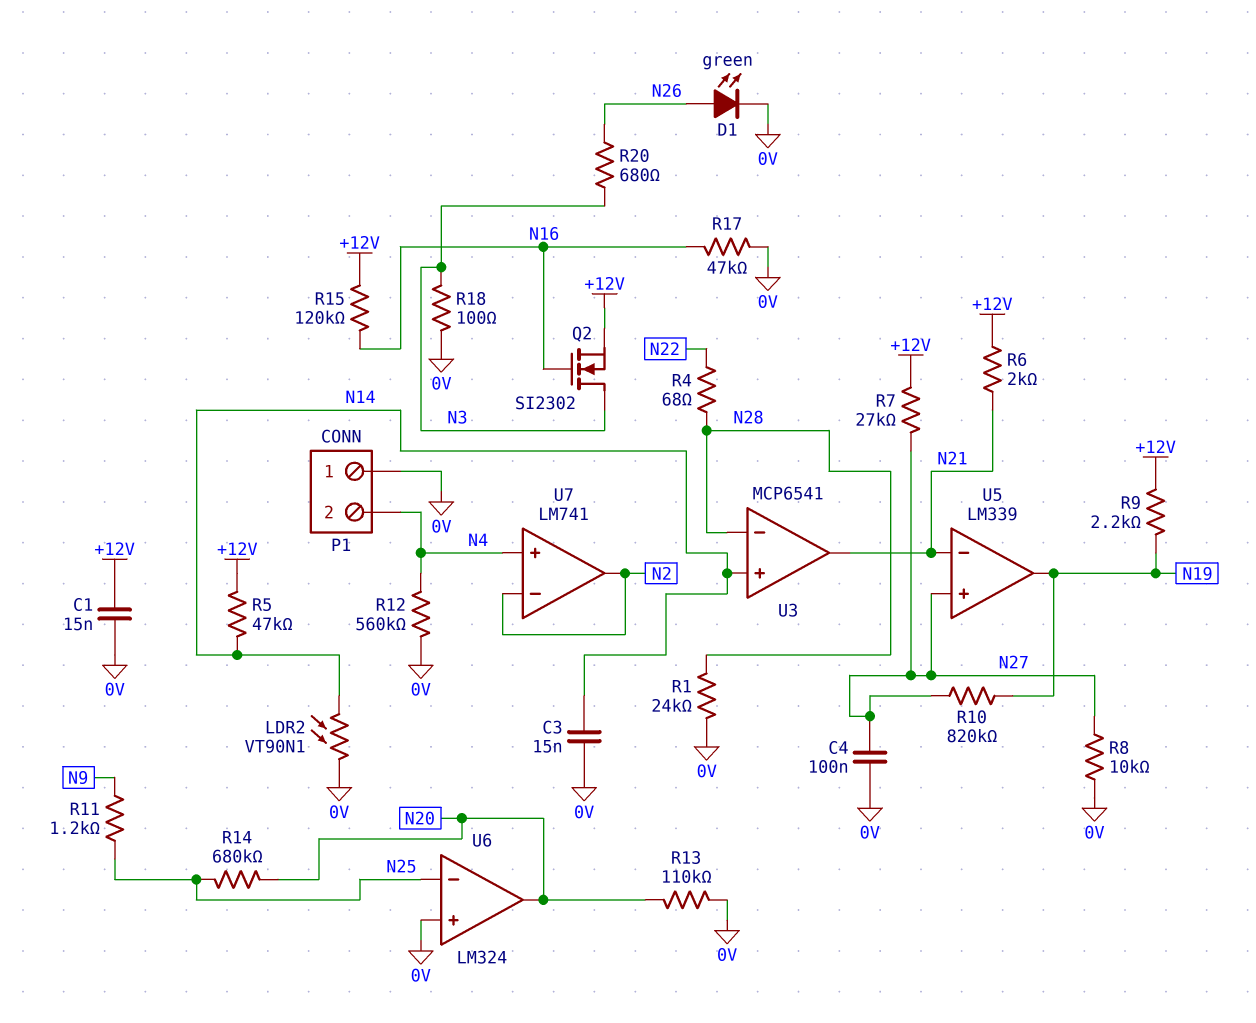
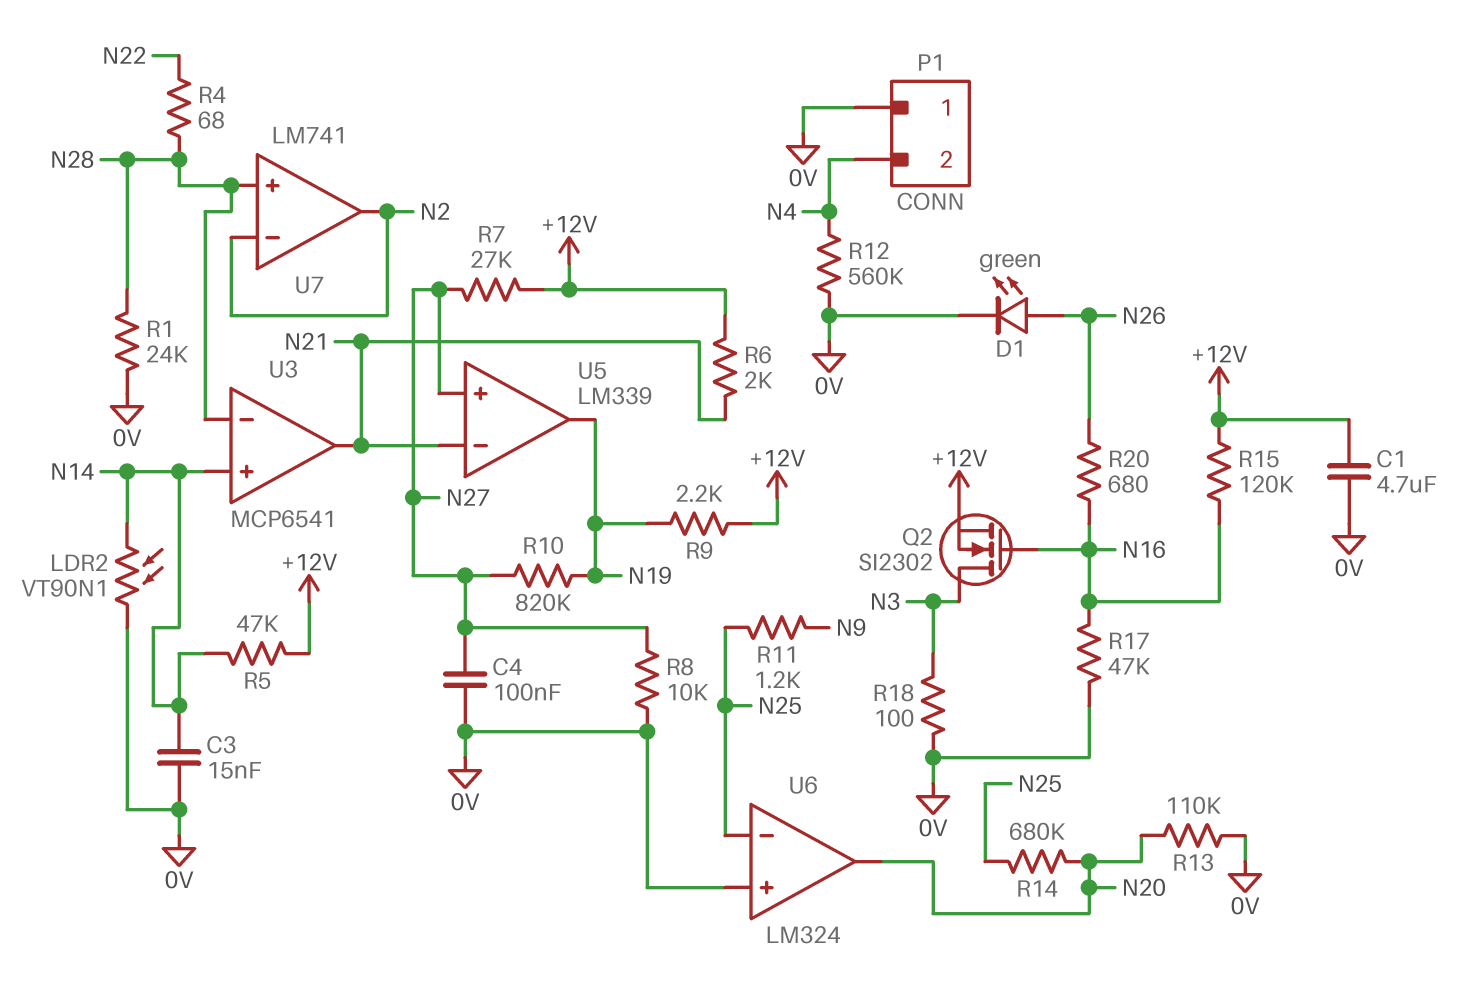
C1: 15nF (+12V, 0V) -> 4.7uF (+12V, 0V)
R20: 680 (N3, N26) -> 680 (N16, N26)
U7 pin in+: N4 -> N28

